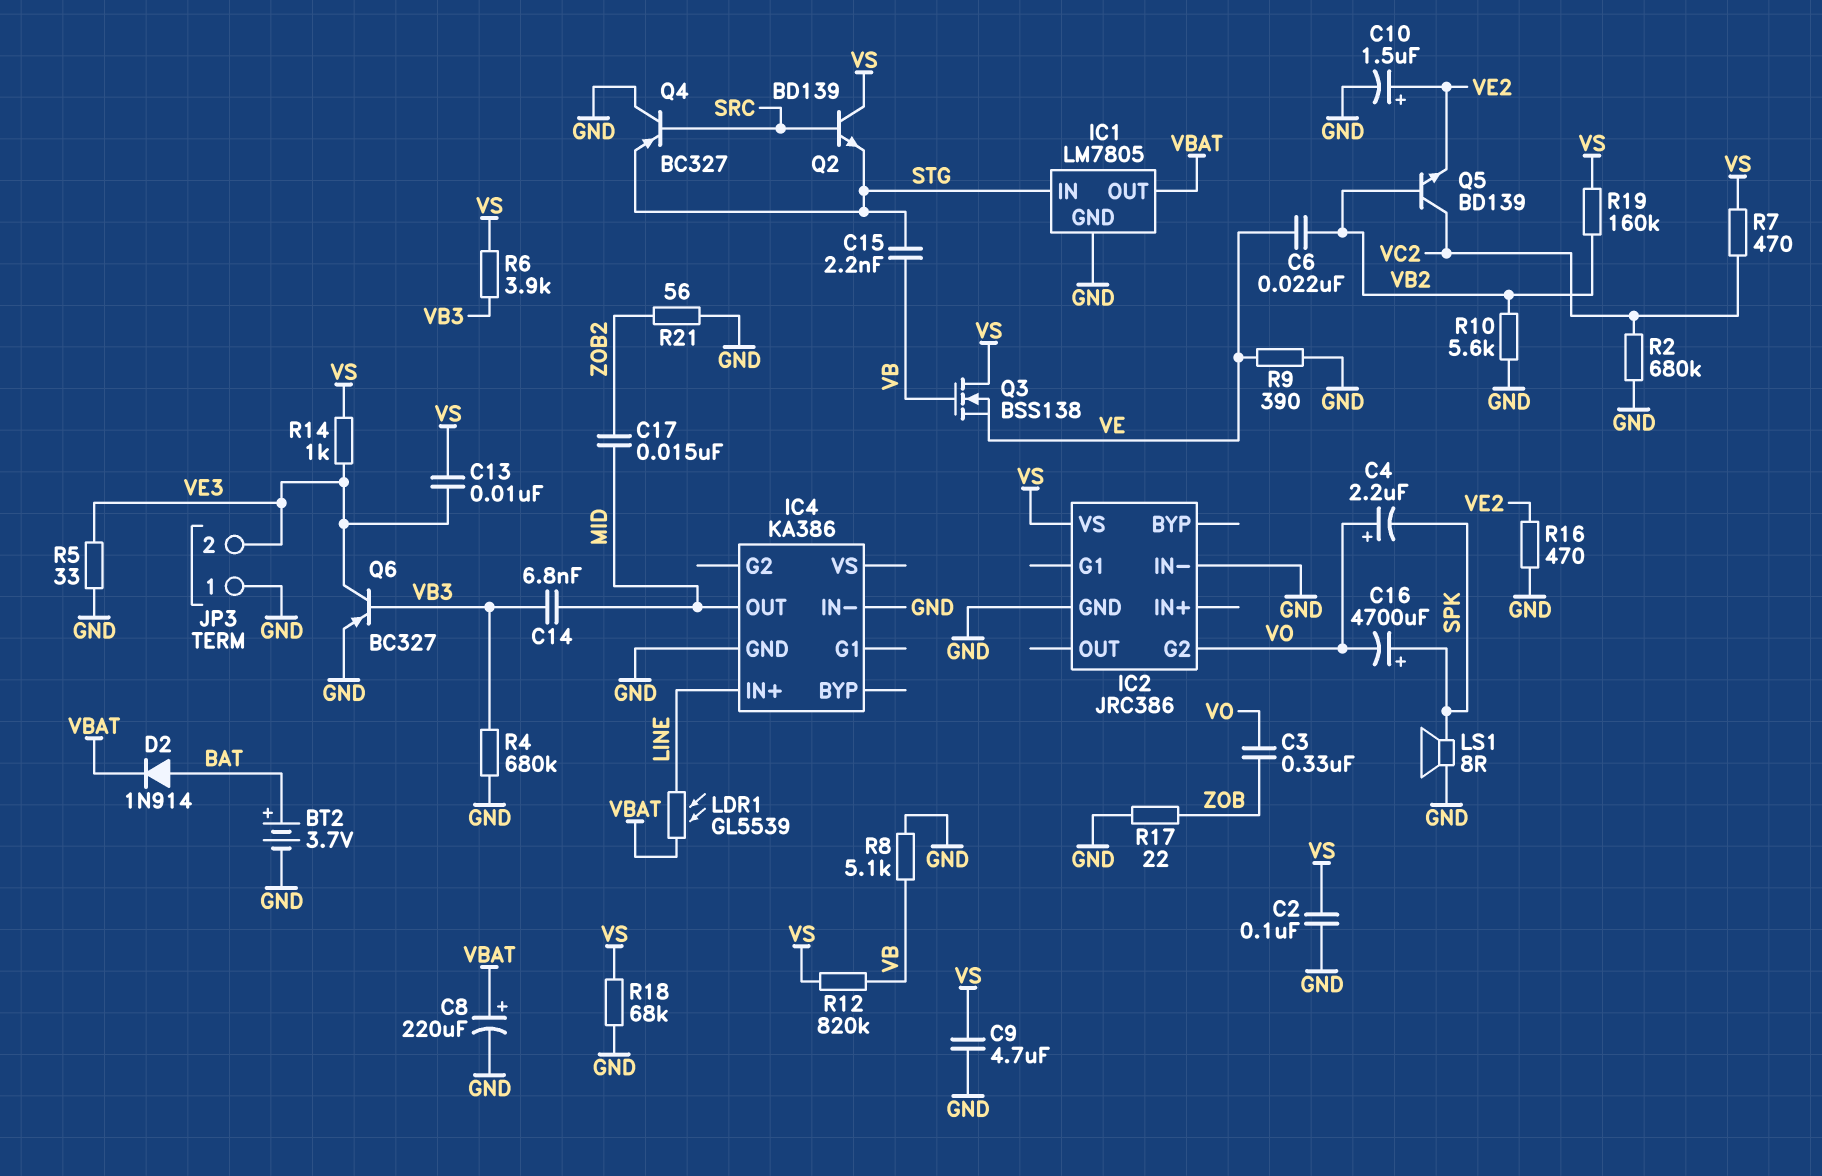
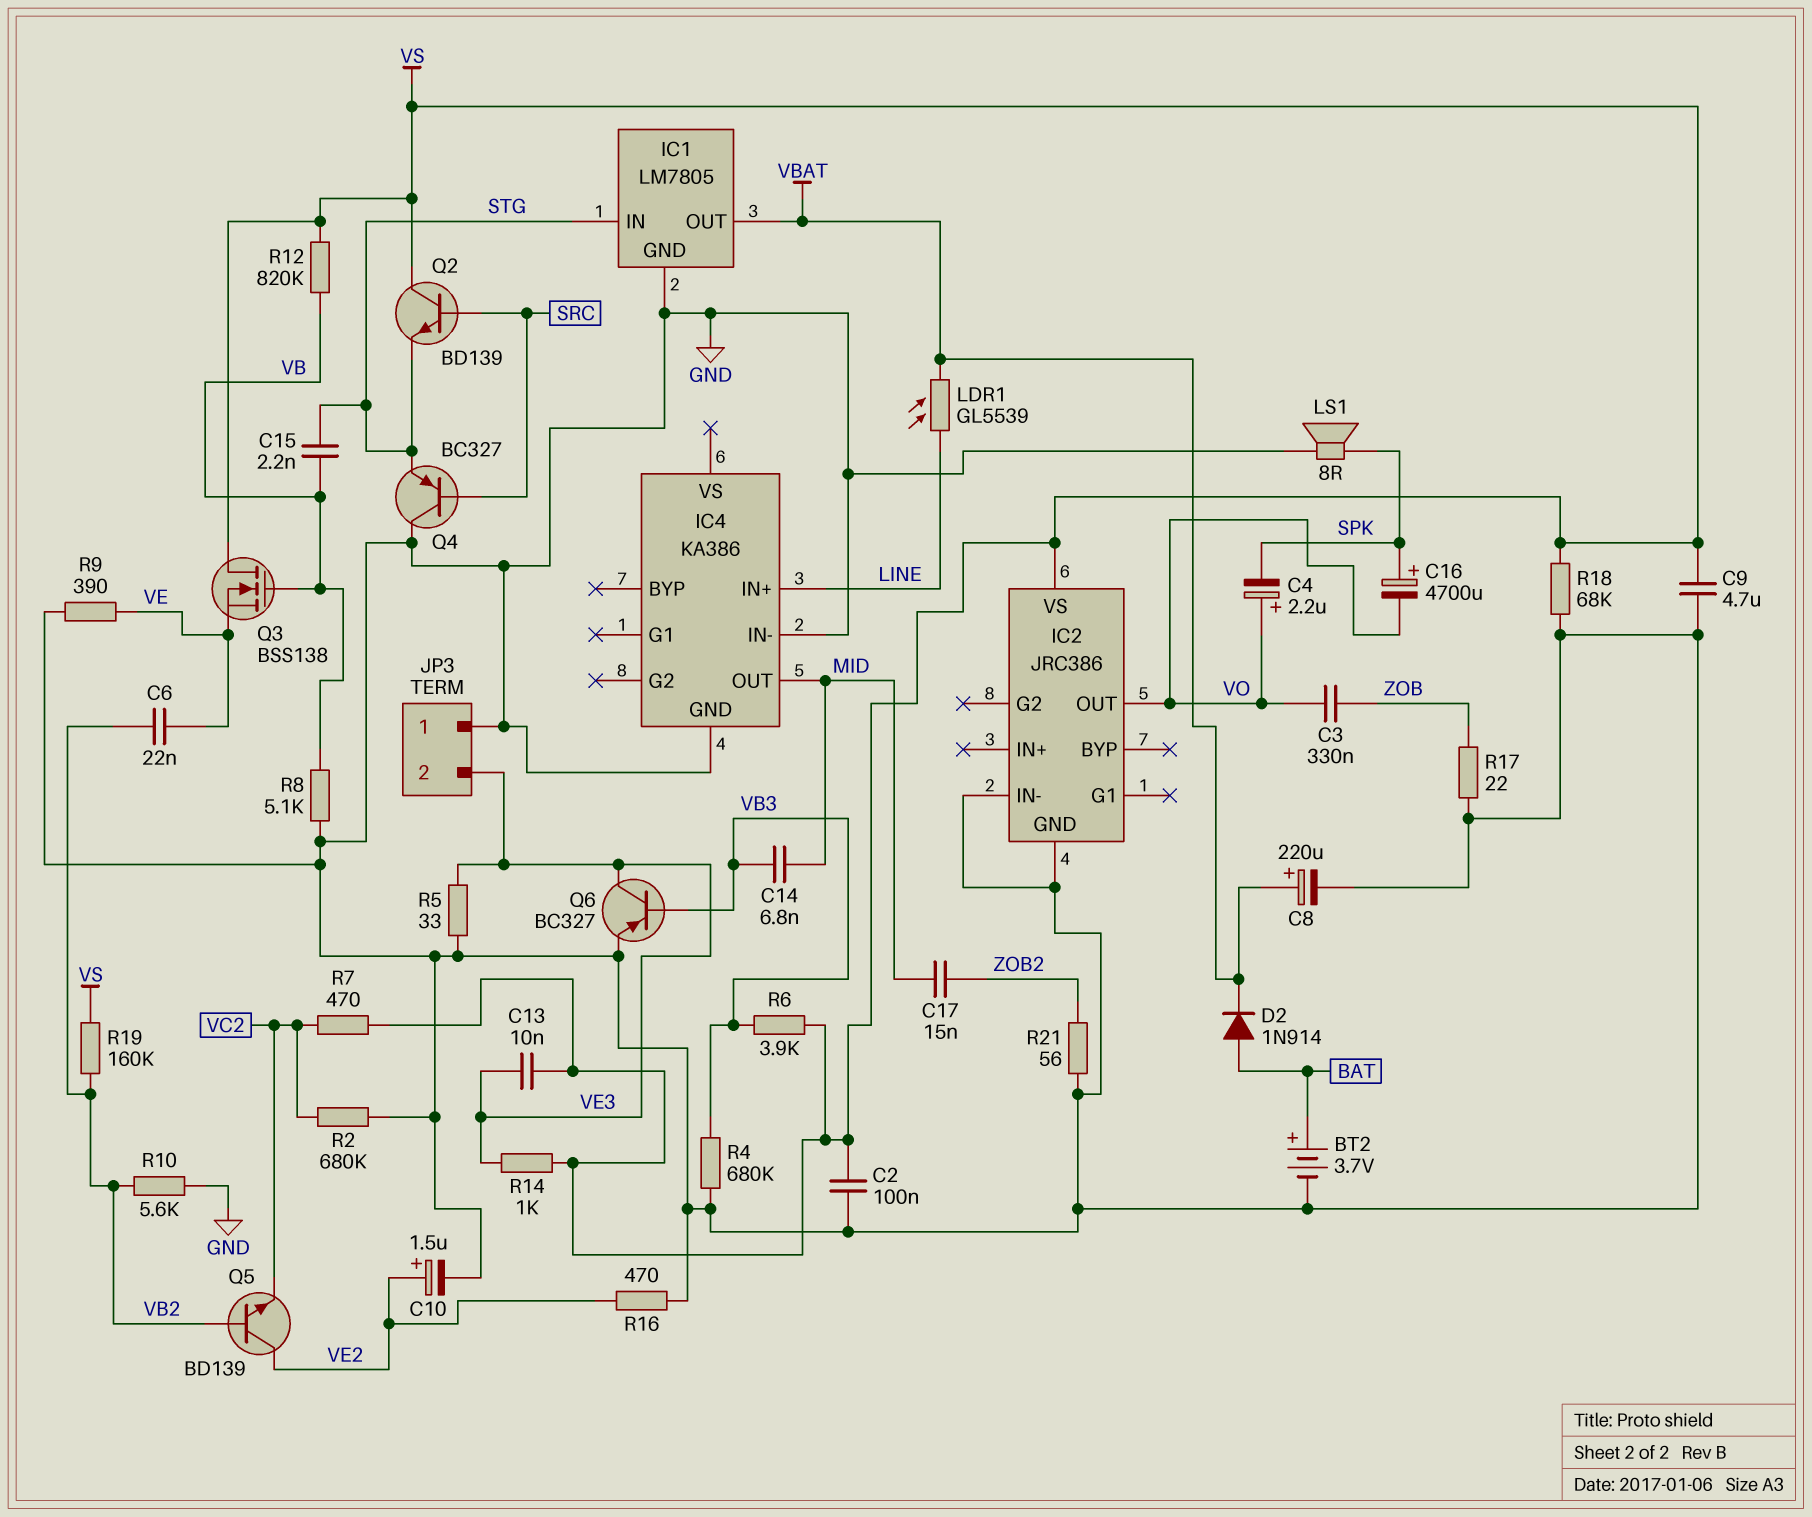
IC2 pin G2: VO -> none
IC2 pin OUT: none -> VO
Q5: NPN BD139 (B VB2, C VC2, E VE2) -> NPN BD139 (B VB2, C VE2, E VC2)

